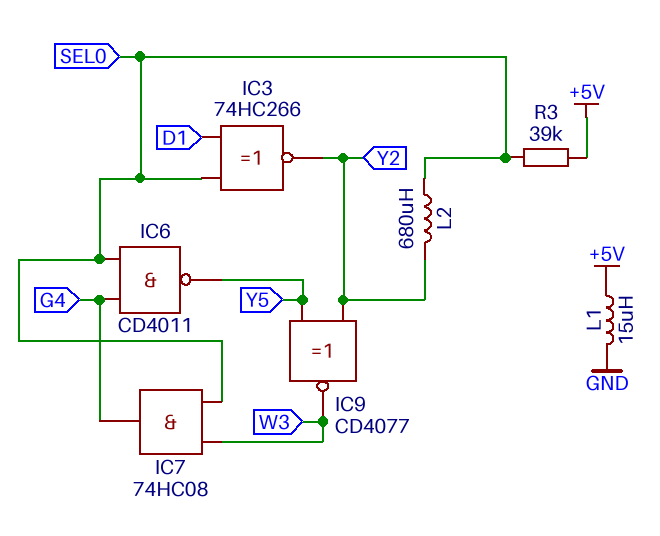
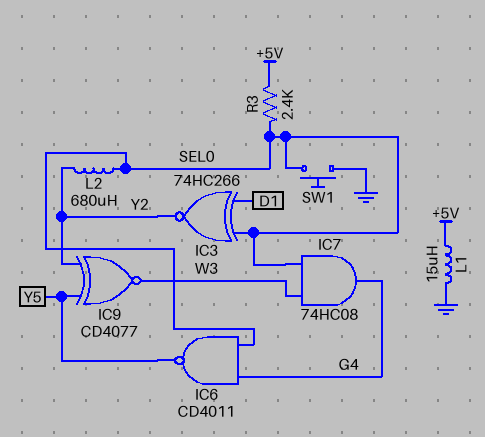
R3: 39k (+5V, SEL0) -> 2.4k (+5V, SEL0)
SW1: none -> button (GND, SEL0)

